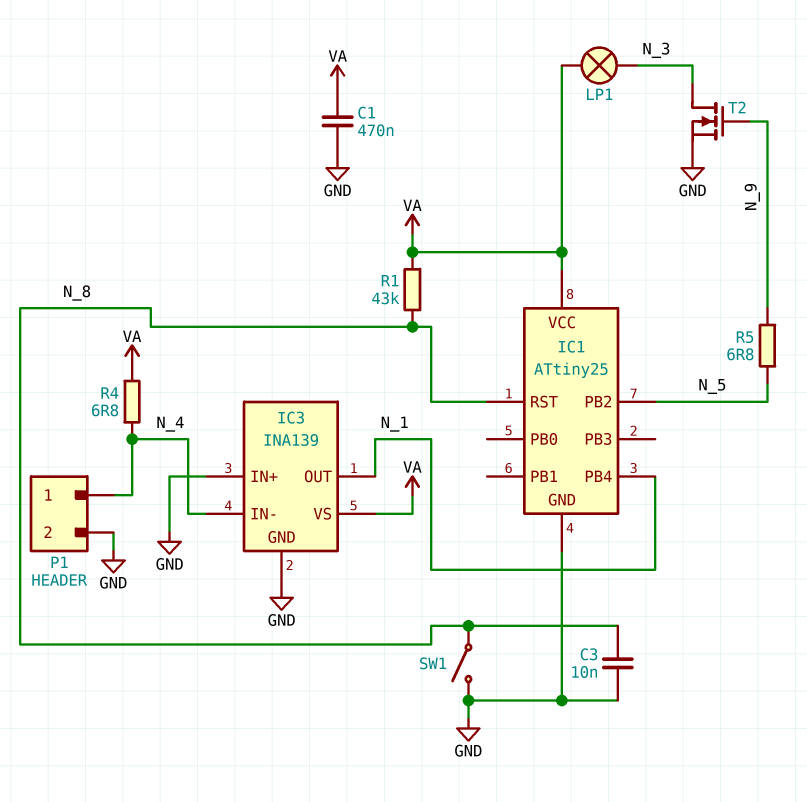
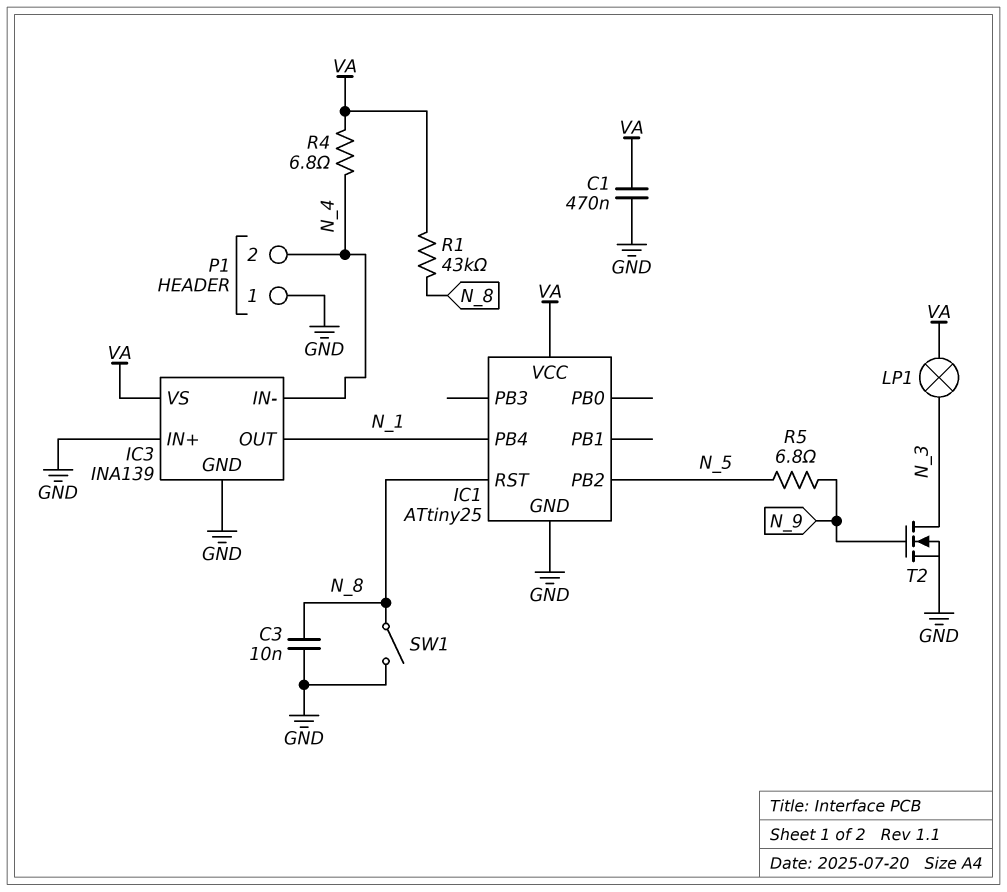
P1 pin 1: N_4 -> GND
P1 pin 2: GND -> N_4

